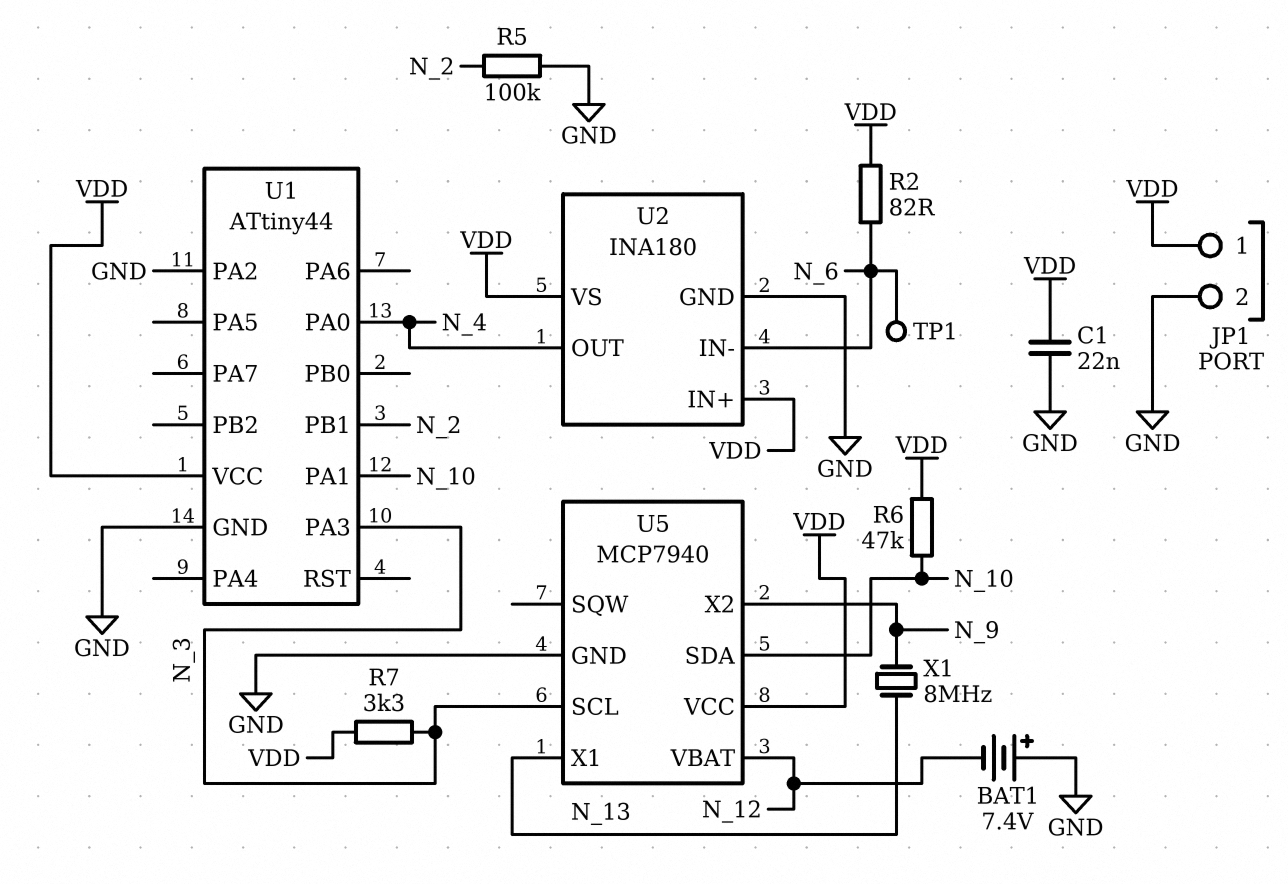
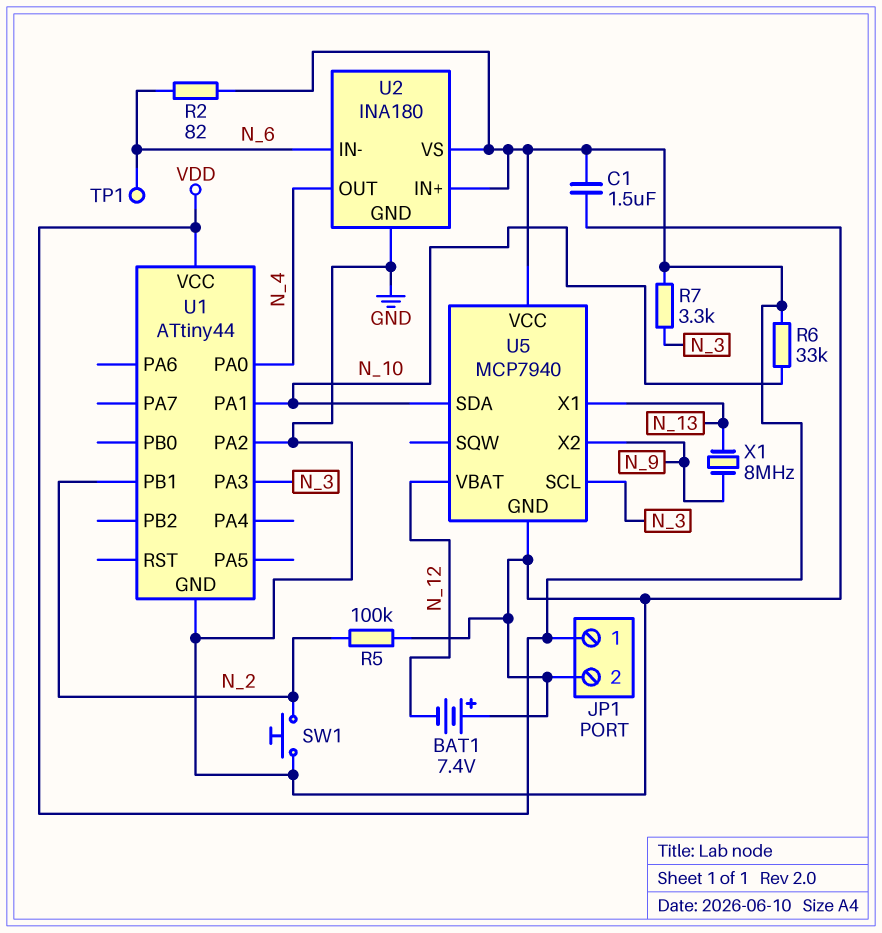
C1: 22nF (GND, VDD) -> 1.5uF (GND, VDD)
R6: 47k (N_10, VDD) -> 33k (N_10, VDD)
SW1: none -> button (GND, N_2)

